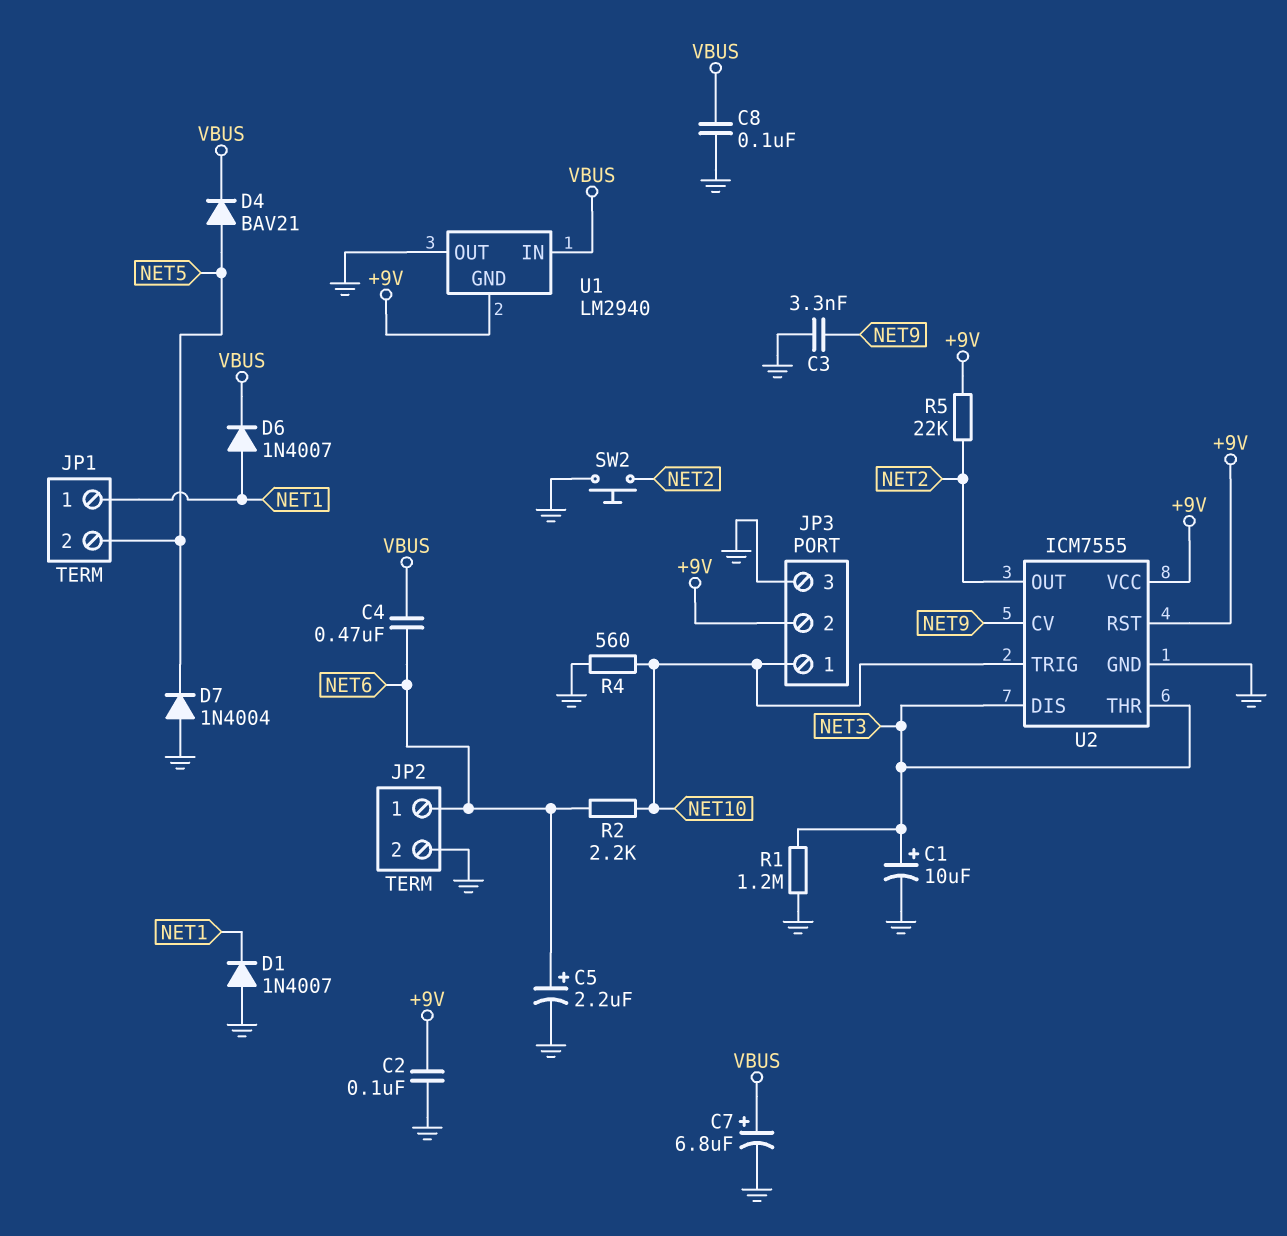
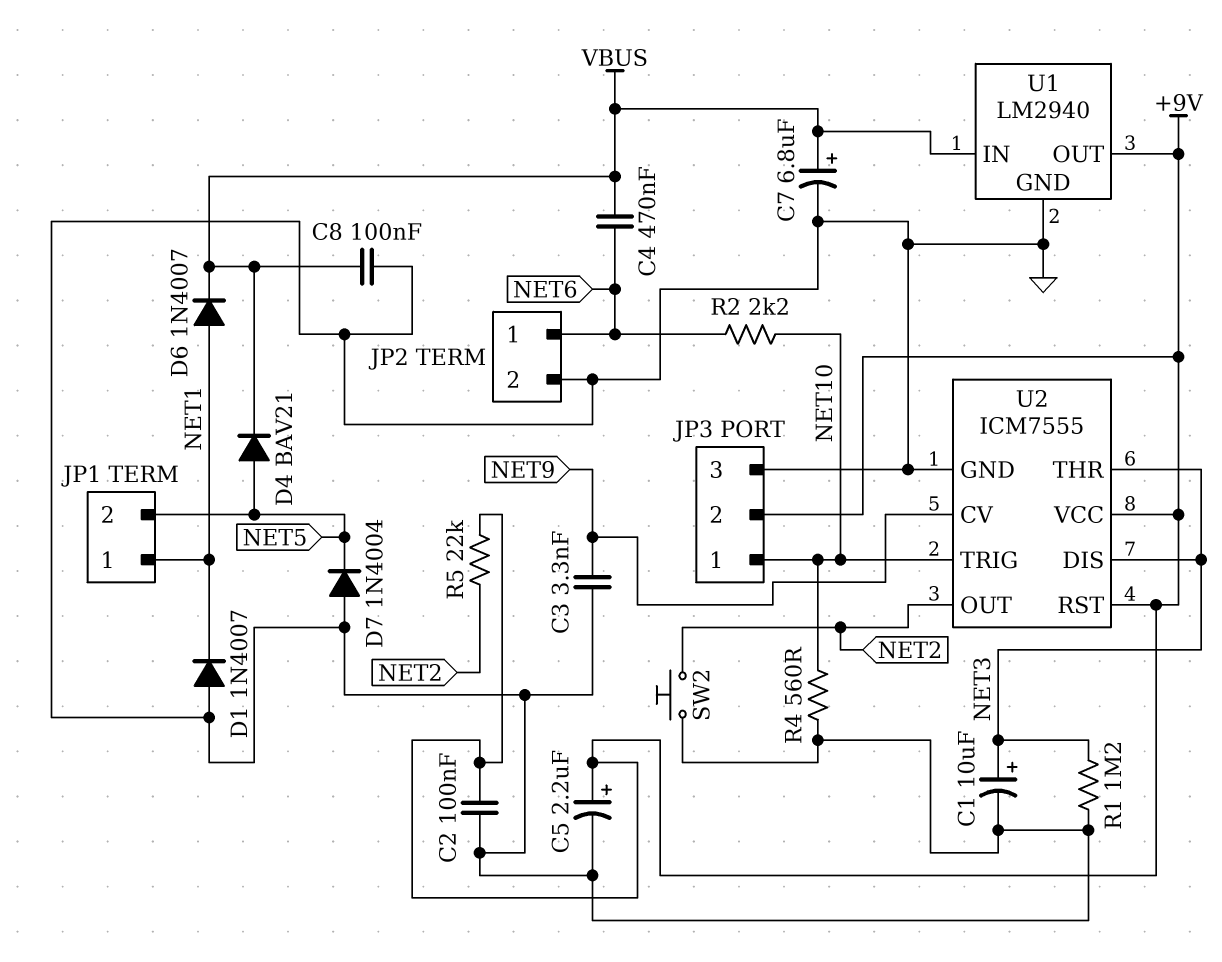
C5: 2.2uF (plus NET6, minus GND) -> 2.2uF (plus +9V, minus GND)
U1 pin GND: +9V -> GND
U1 pin OUT: GND -> +9V

